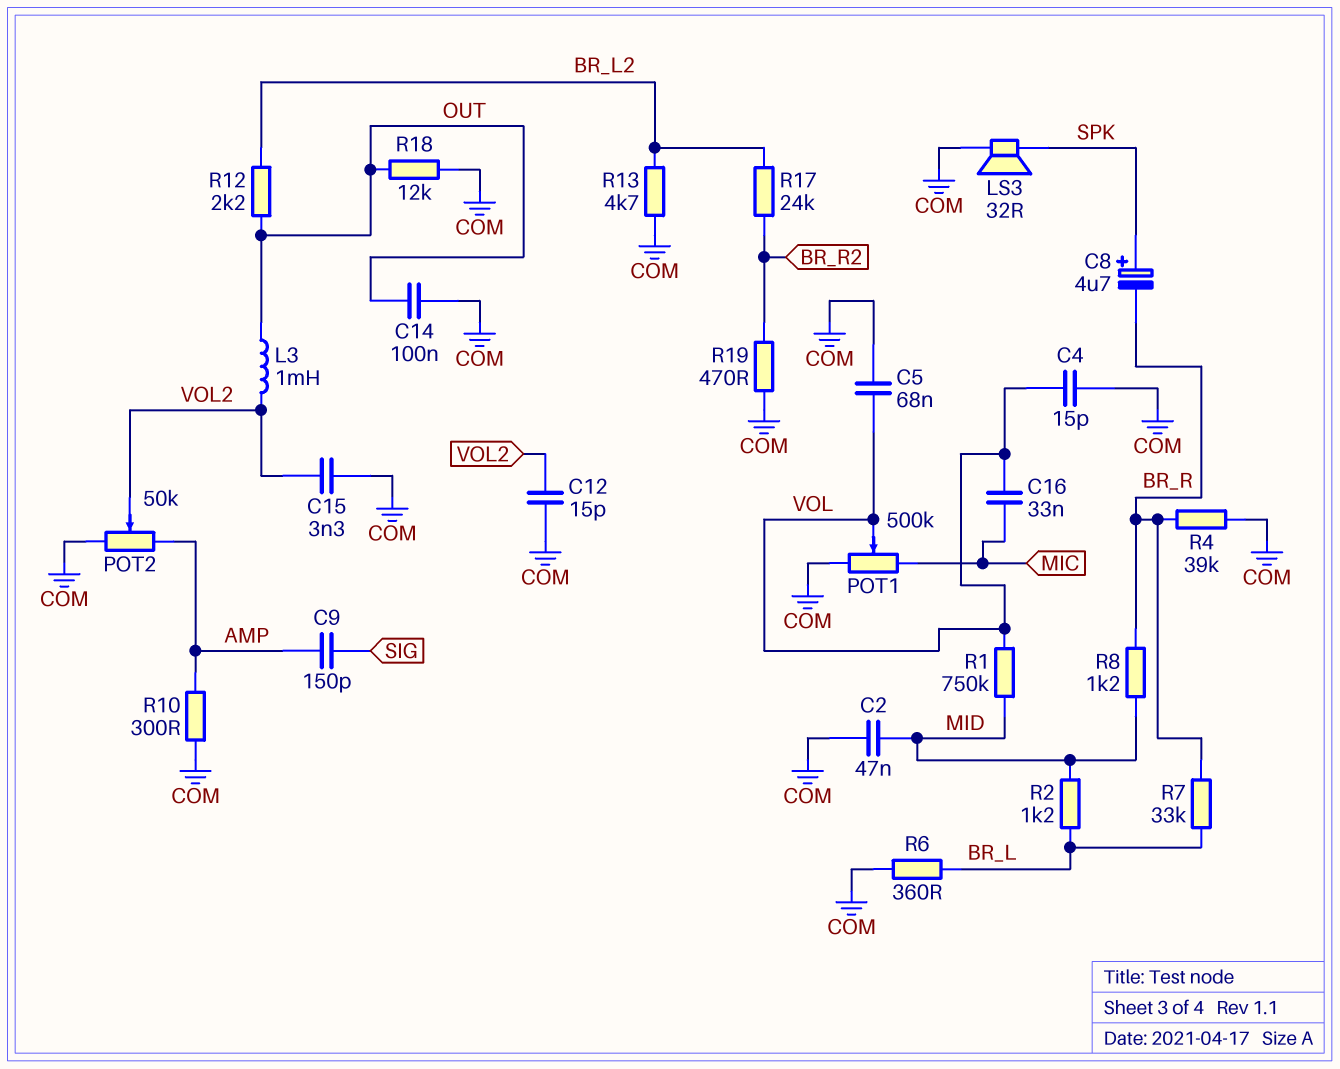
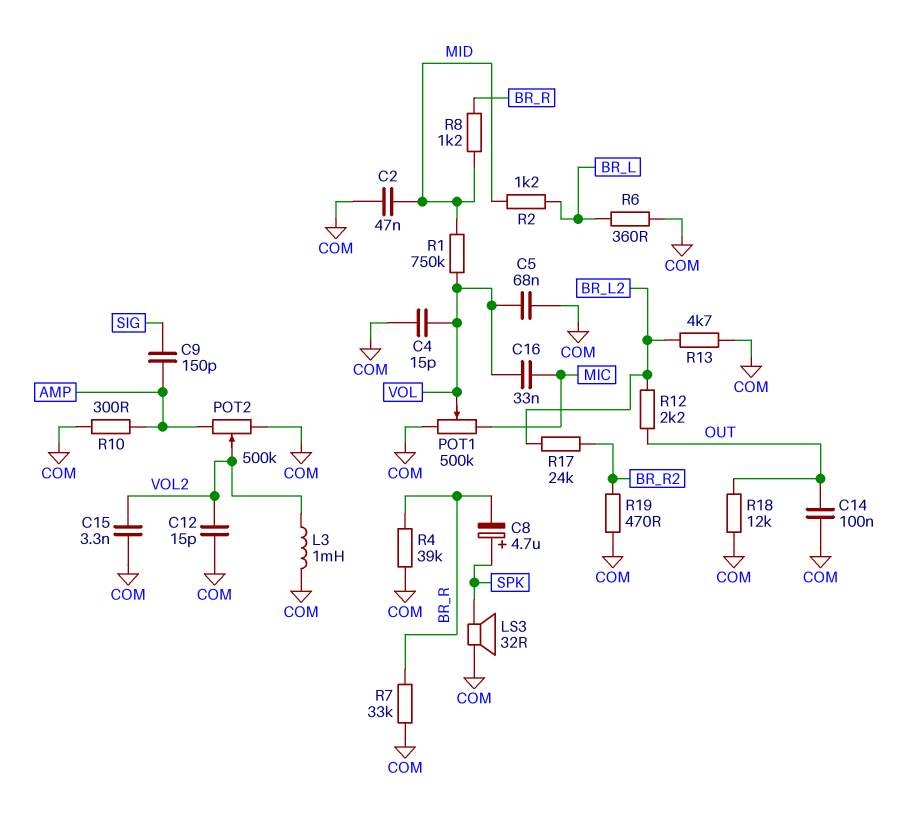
L3: 1mH (OUT, VOL2) -> 1mH (COM, VOL2)
POT2: 50k (AMP, COM, wiper VOL2) -> 500k (AMP, COM, wiper VOL2)
R7: 33k (BR_L, BR_R) -> 33k (BR_R, COM)

